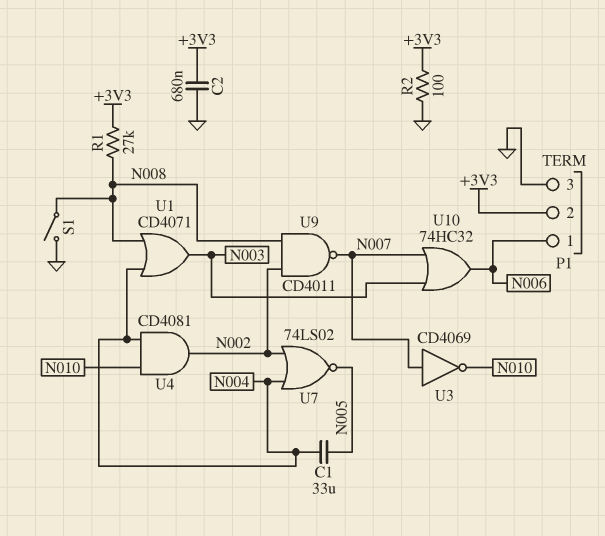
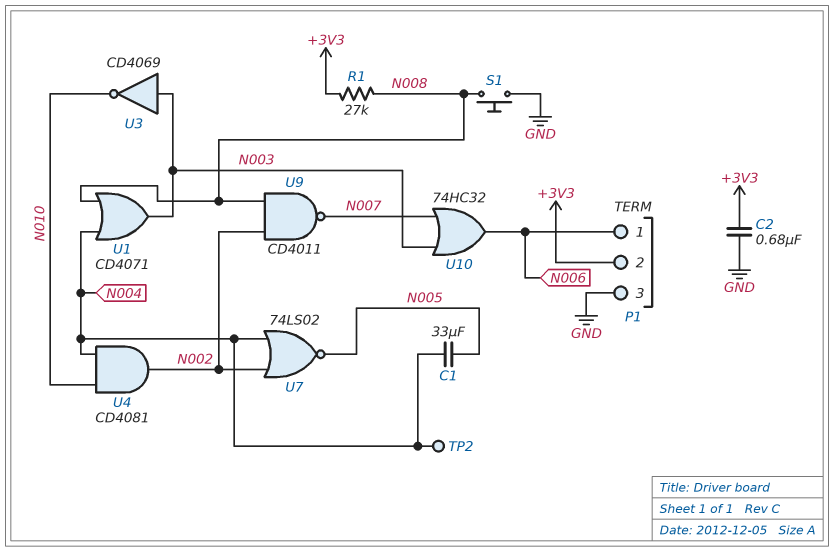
R2: 100 (+3V3, GND) -> none
S1: switch (GND, N008) -> button (GND, N008)
TP2: none -> test point (N004)
U3: NOT CD4069 (in N007, out N010) -> NOT CD4069 (in N003, out N010)

